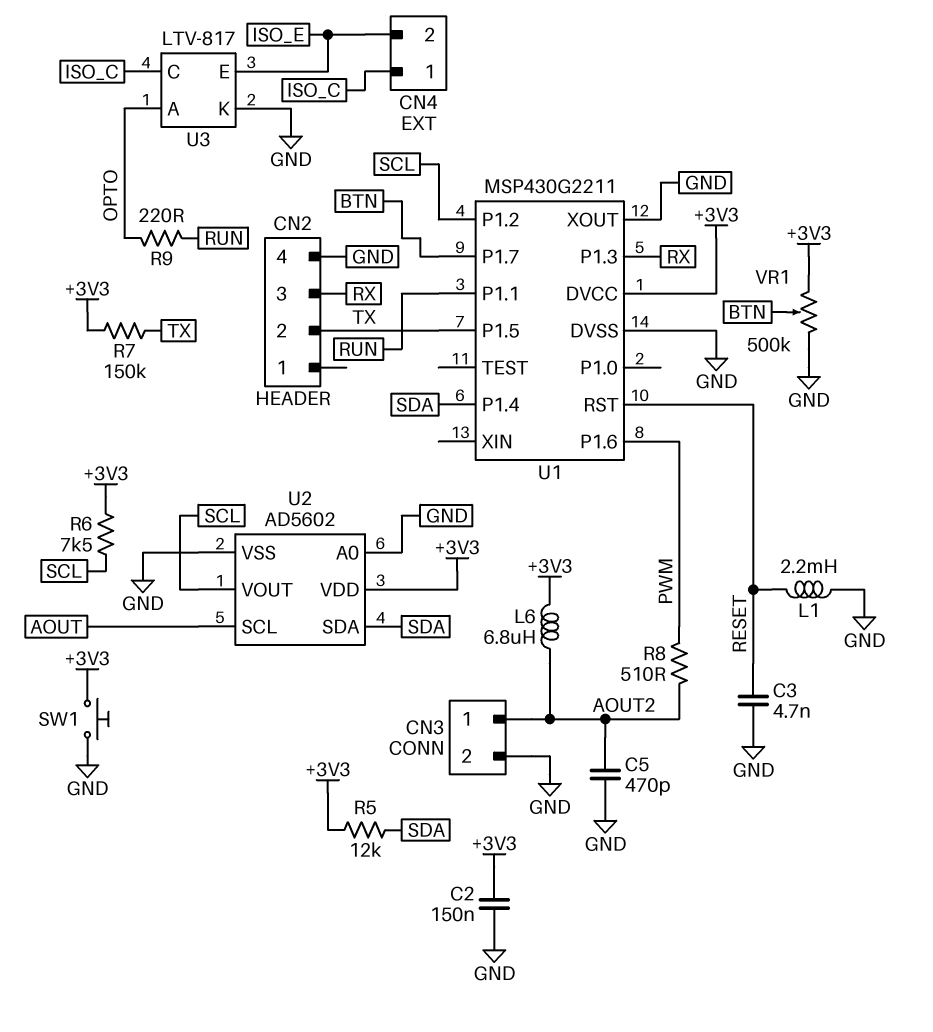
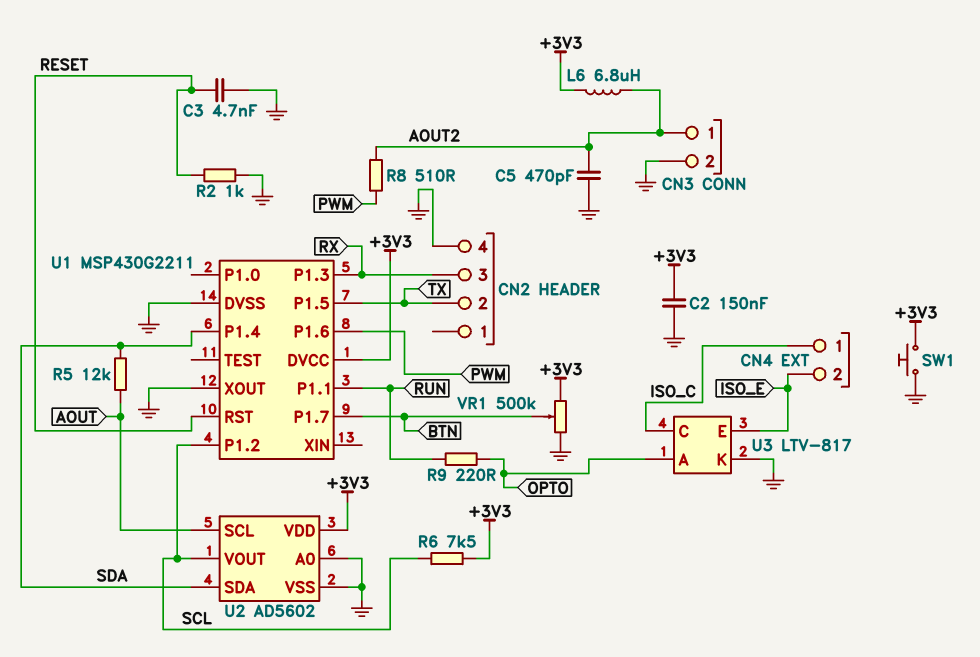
L1: 2.2mH (GND, RESET) -> none
R2: none -> 1k (GND, RESET)
R5: 12k (+3V3, SDA) -> 12k (AOUT, SDA)
R7: 150k (+3V3, TX) -> none

